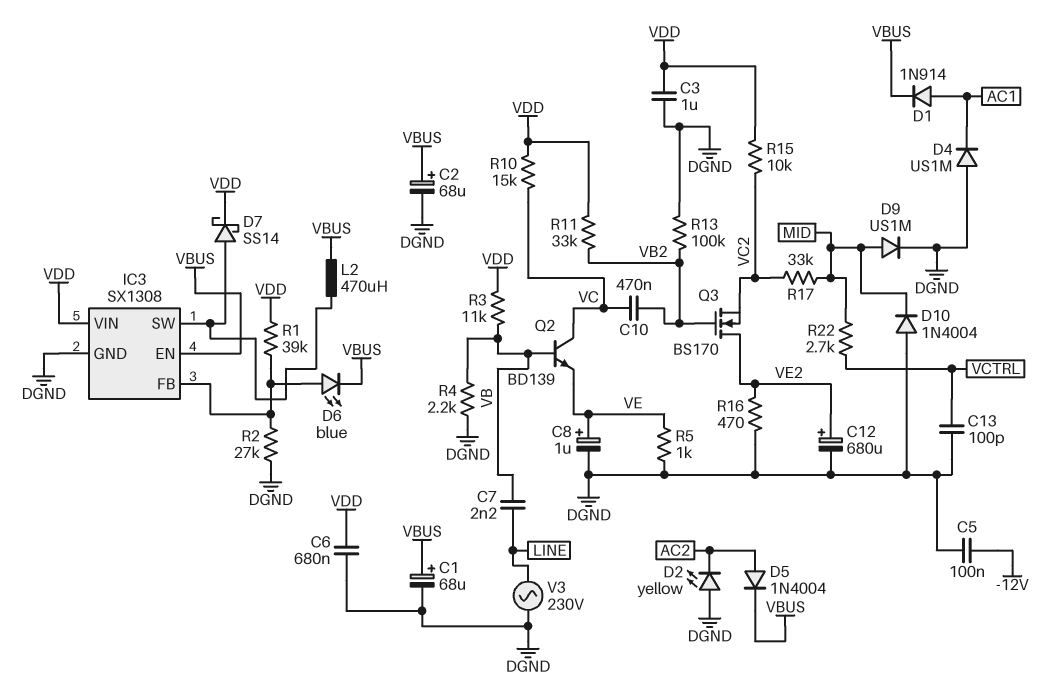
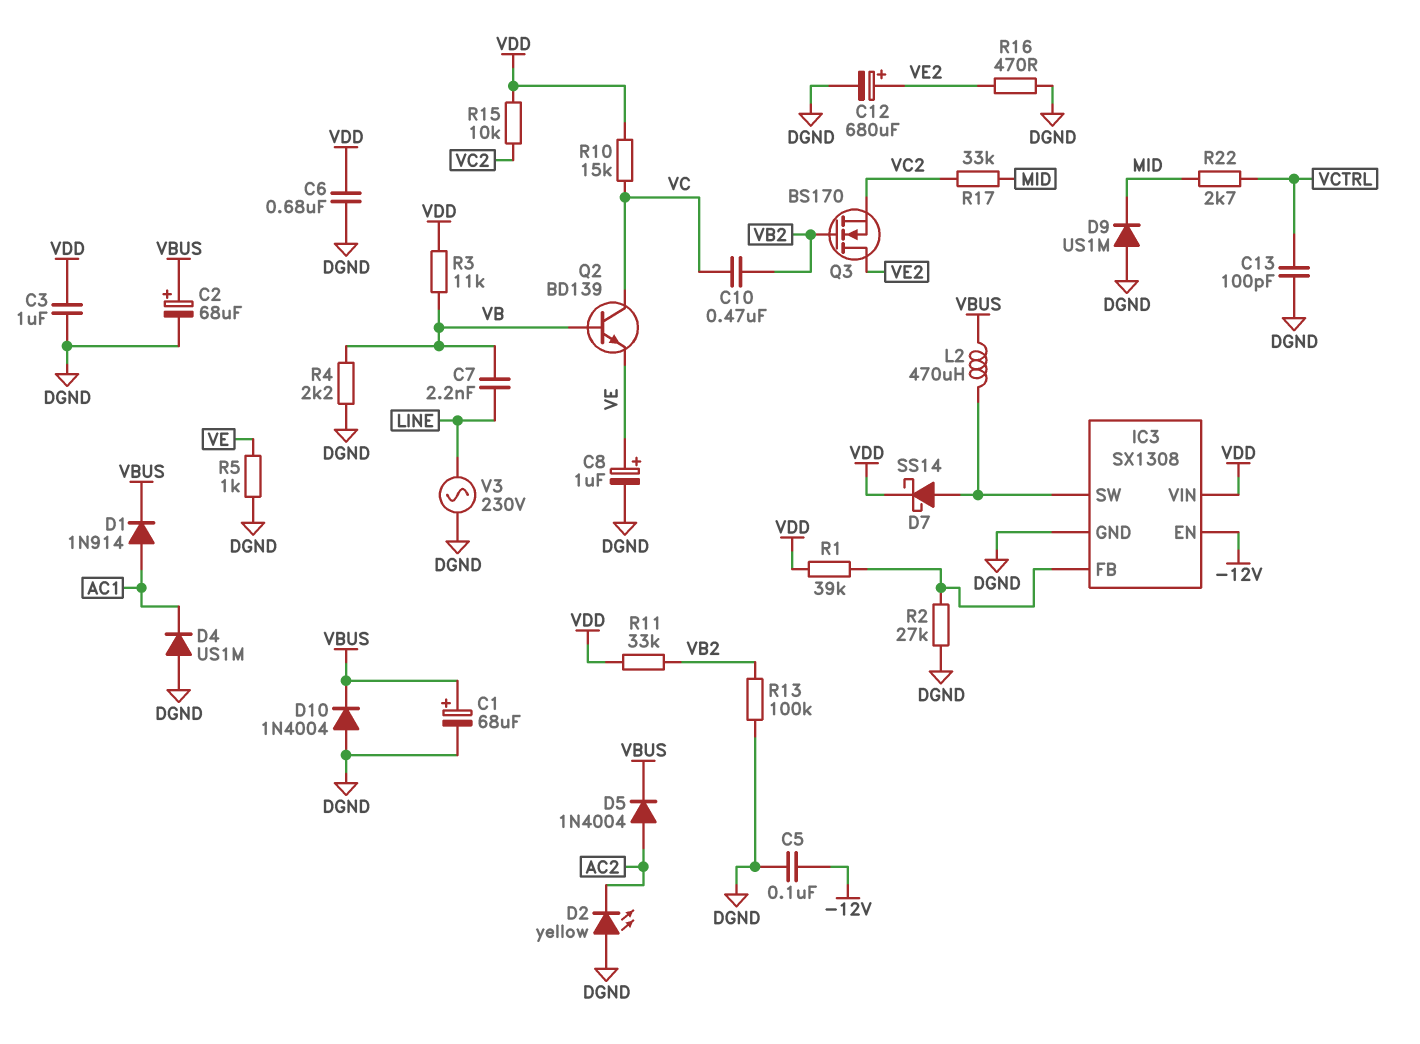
D6: LED blue (A IC3/FB, K VBUS) -> none
D9: diode US1M (A MID, K DGND) -> diode US1M (A DGND, K MID)
D10: diode 1N4004 (A DGND, K MID) -> diode 1N4004 (A DGND, K VBUS)
IC3 pin EN: VBUS -> -12V

